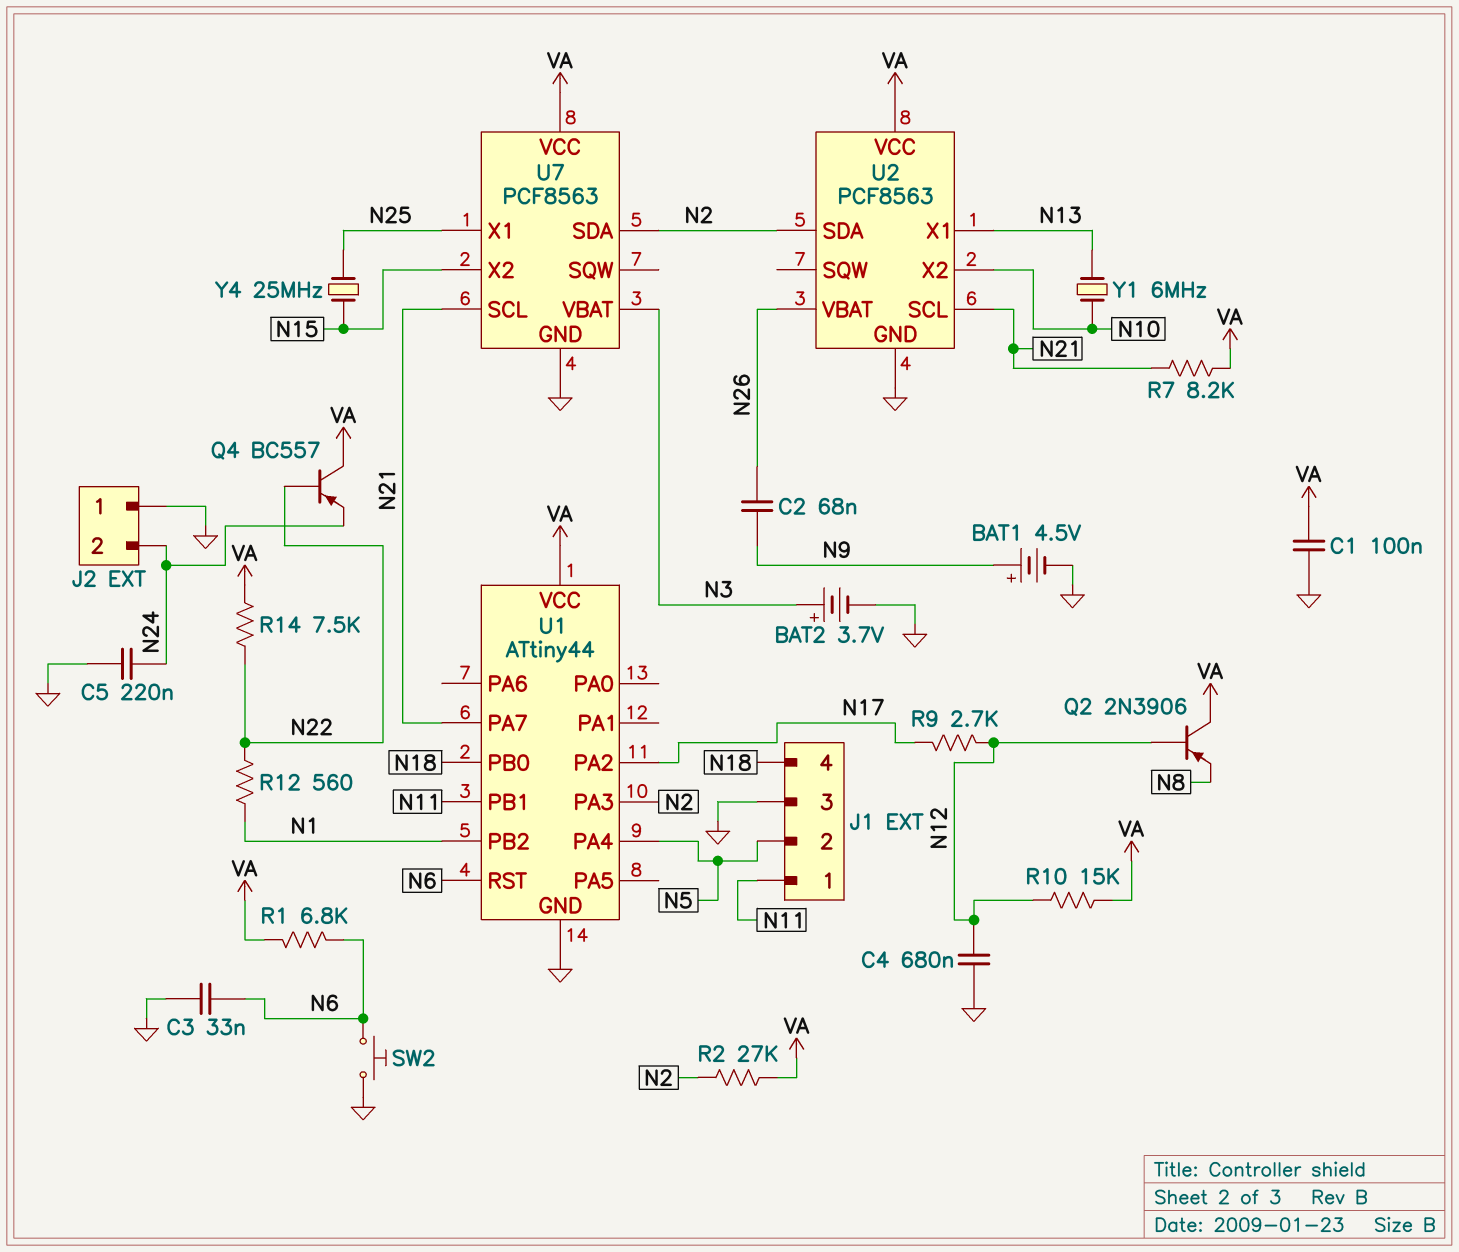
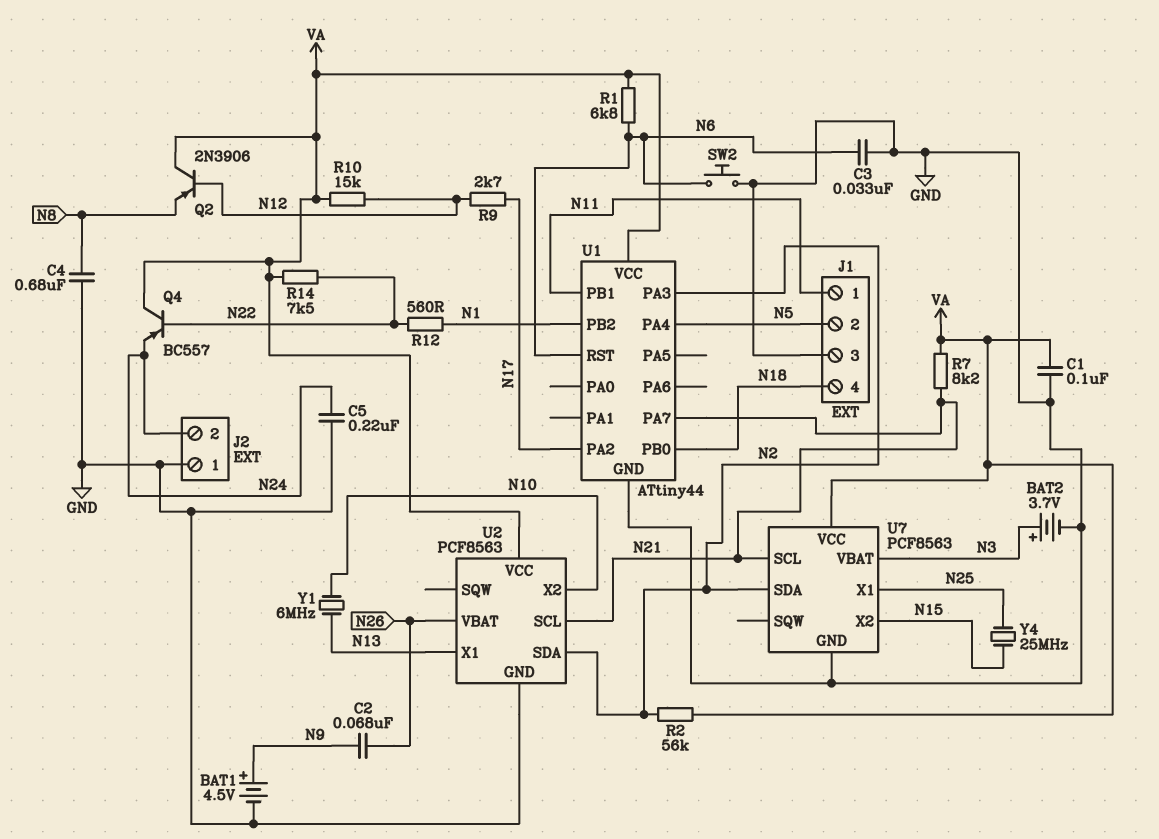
C4: 680nF (GND, N12) -> 680nF (GND, N8)
R2: 27k (N2, VA) -> 56k (N2, VA)

